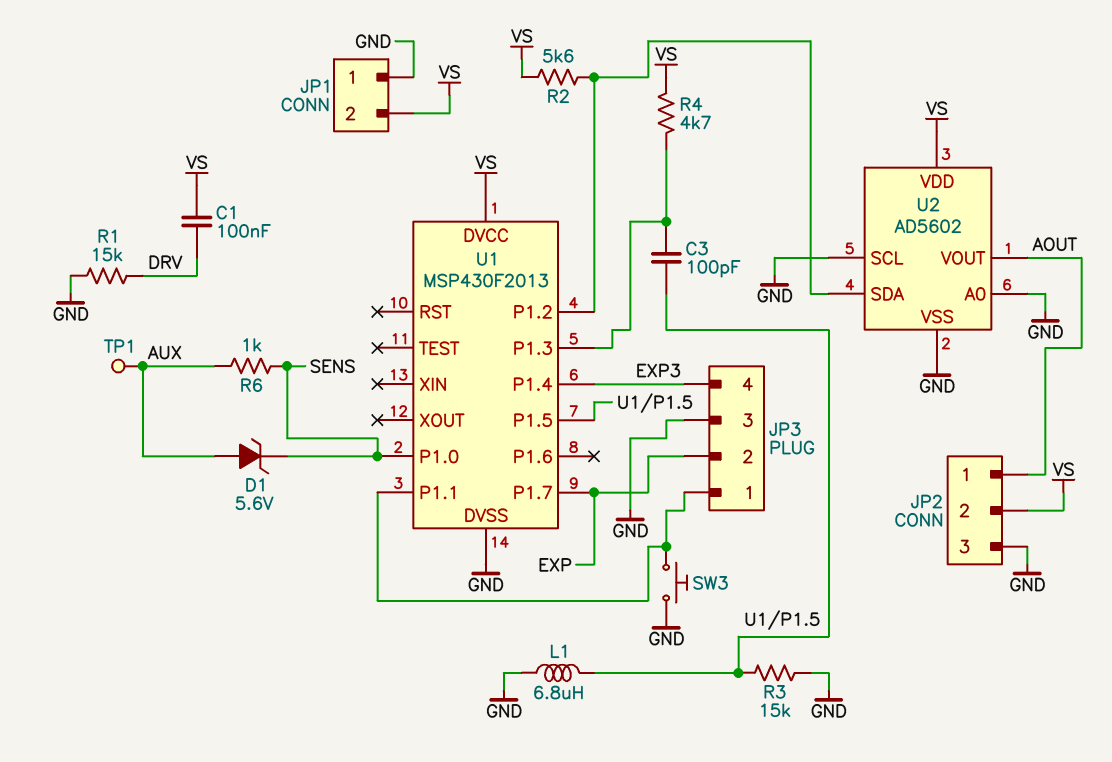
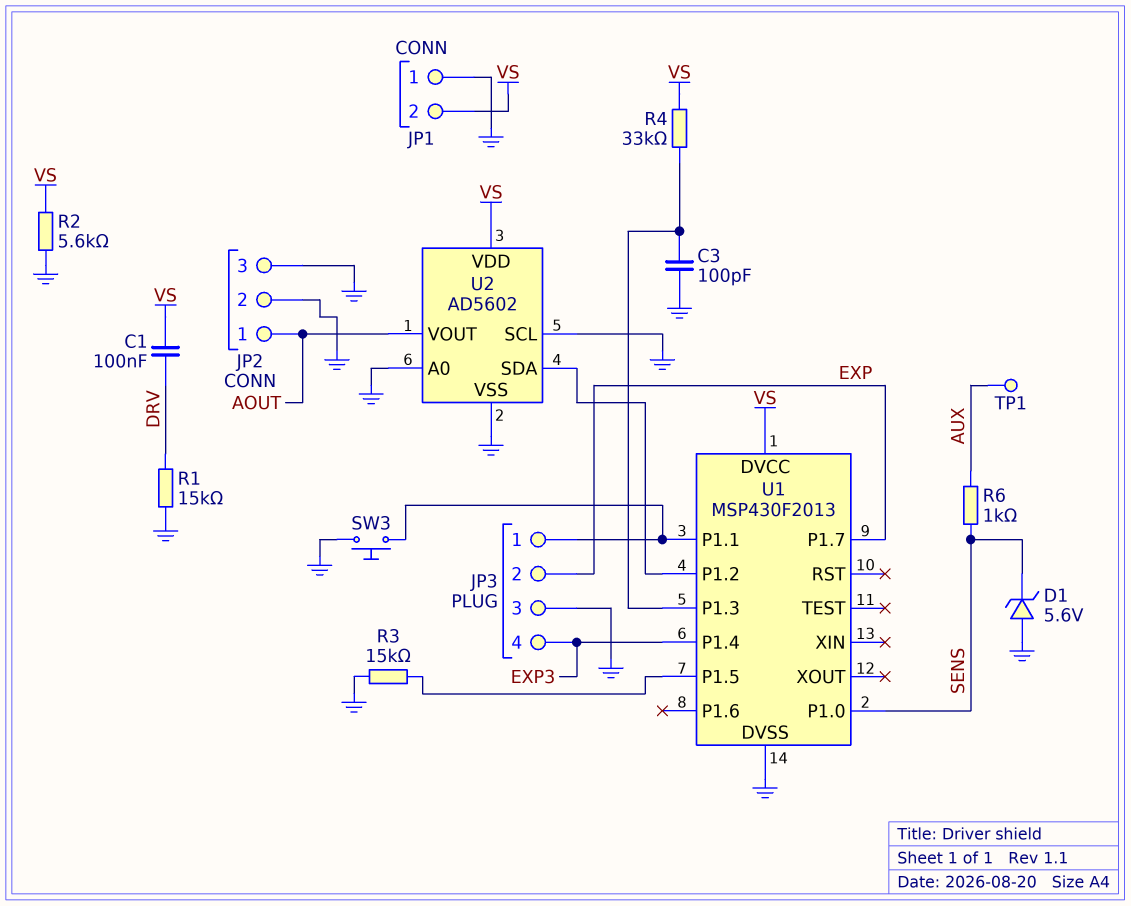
C3: 100pF (U1/P1.3, U1/P1.5) -> 100pF (GND, U1/P1.3)
D1: zener 5.6V (A AUX, K SENS) -> zener 5.6V (A GND, K SENS)
JP2 pin 2: VS -> GND
L1: 6.8uH (GND, U1/P1.5) -> none
R2: 5.6k (U1/P1.2, VS) -> 5.6k (GND, VS)
R4: 4.7k (U1/P1.3, VS) -> 33k (U1/P1.3, VS)

